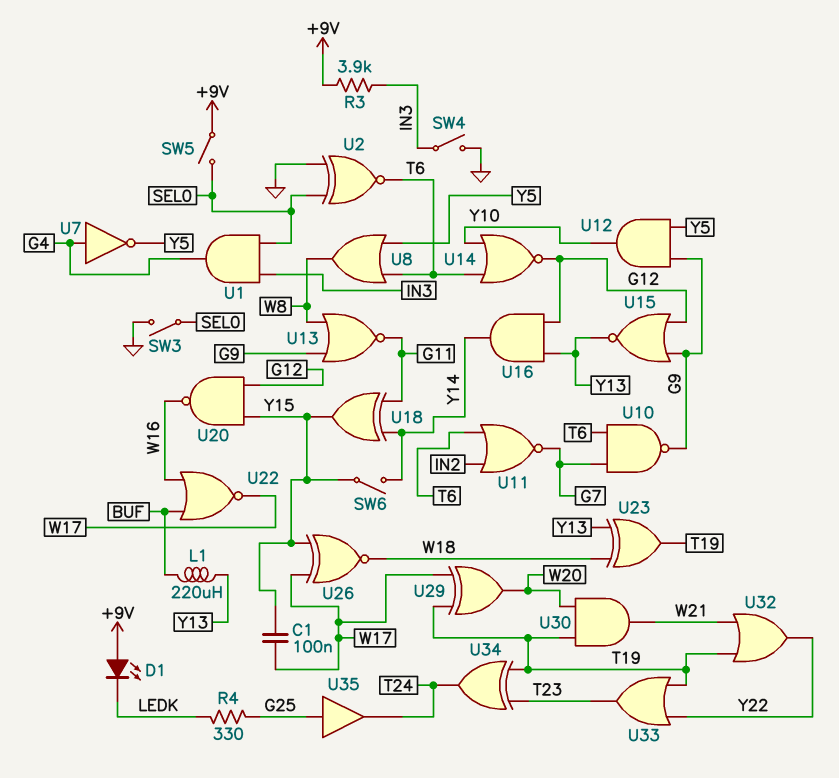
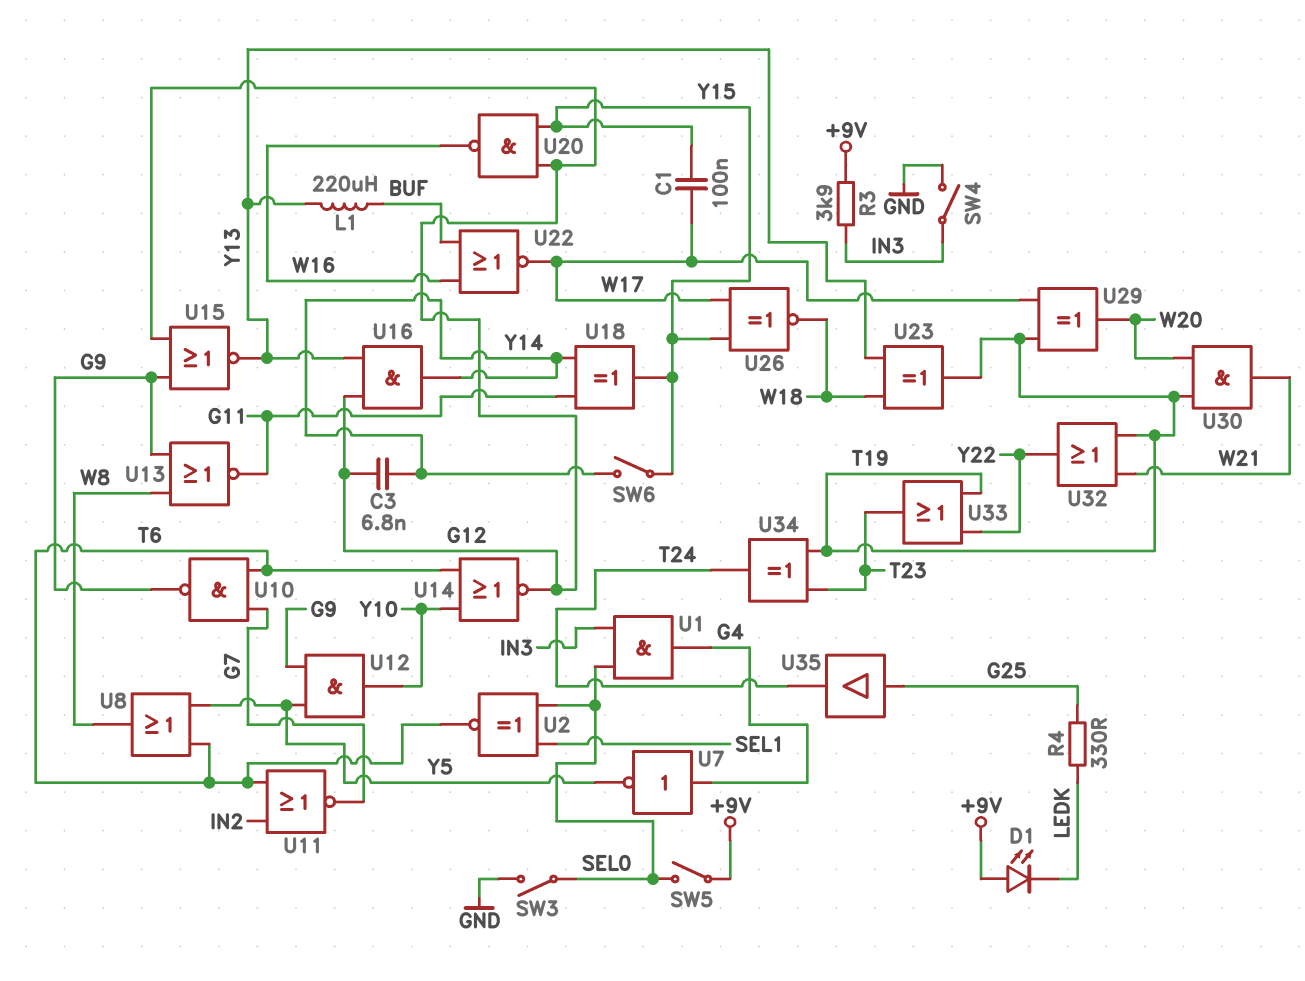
C3: none -> 6.8nF (G12, Y14)
U2: XNOR (in GND, in SEL0, out T6) -> XNOR (in SEL0, in SEL1, out T6)

